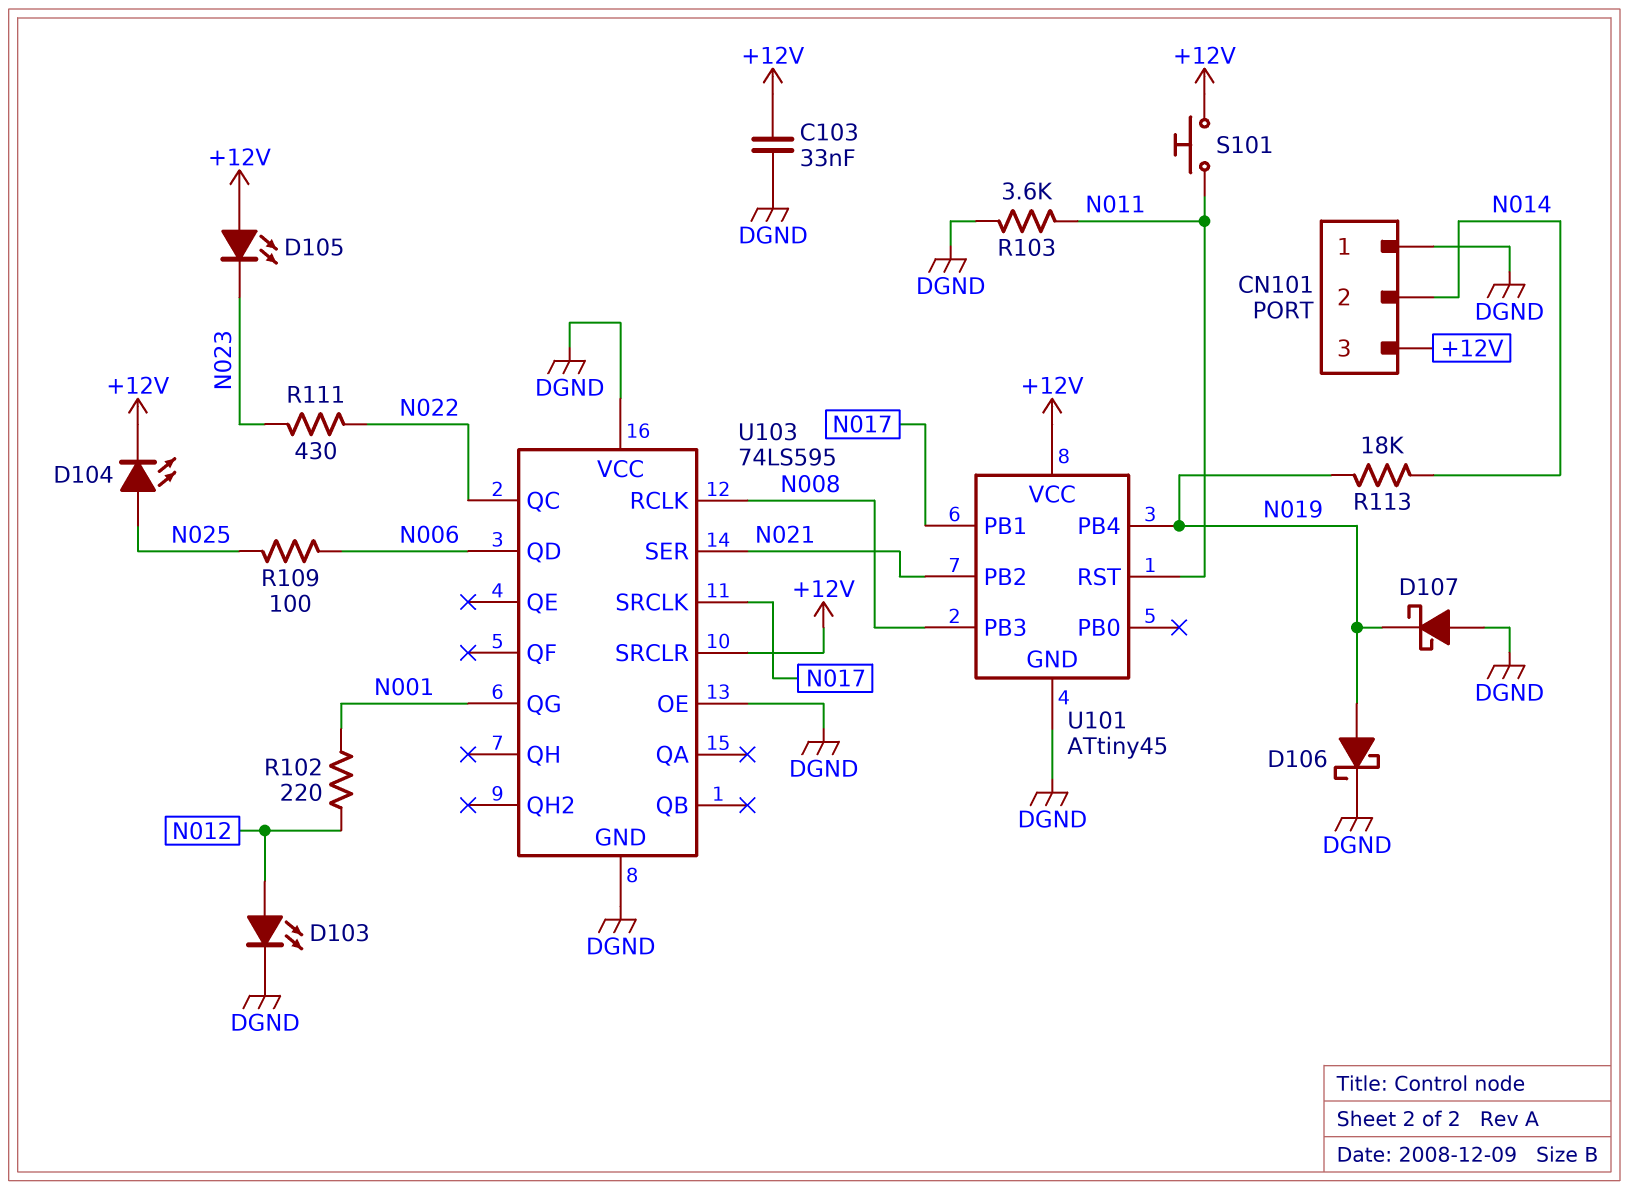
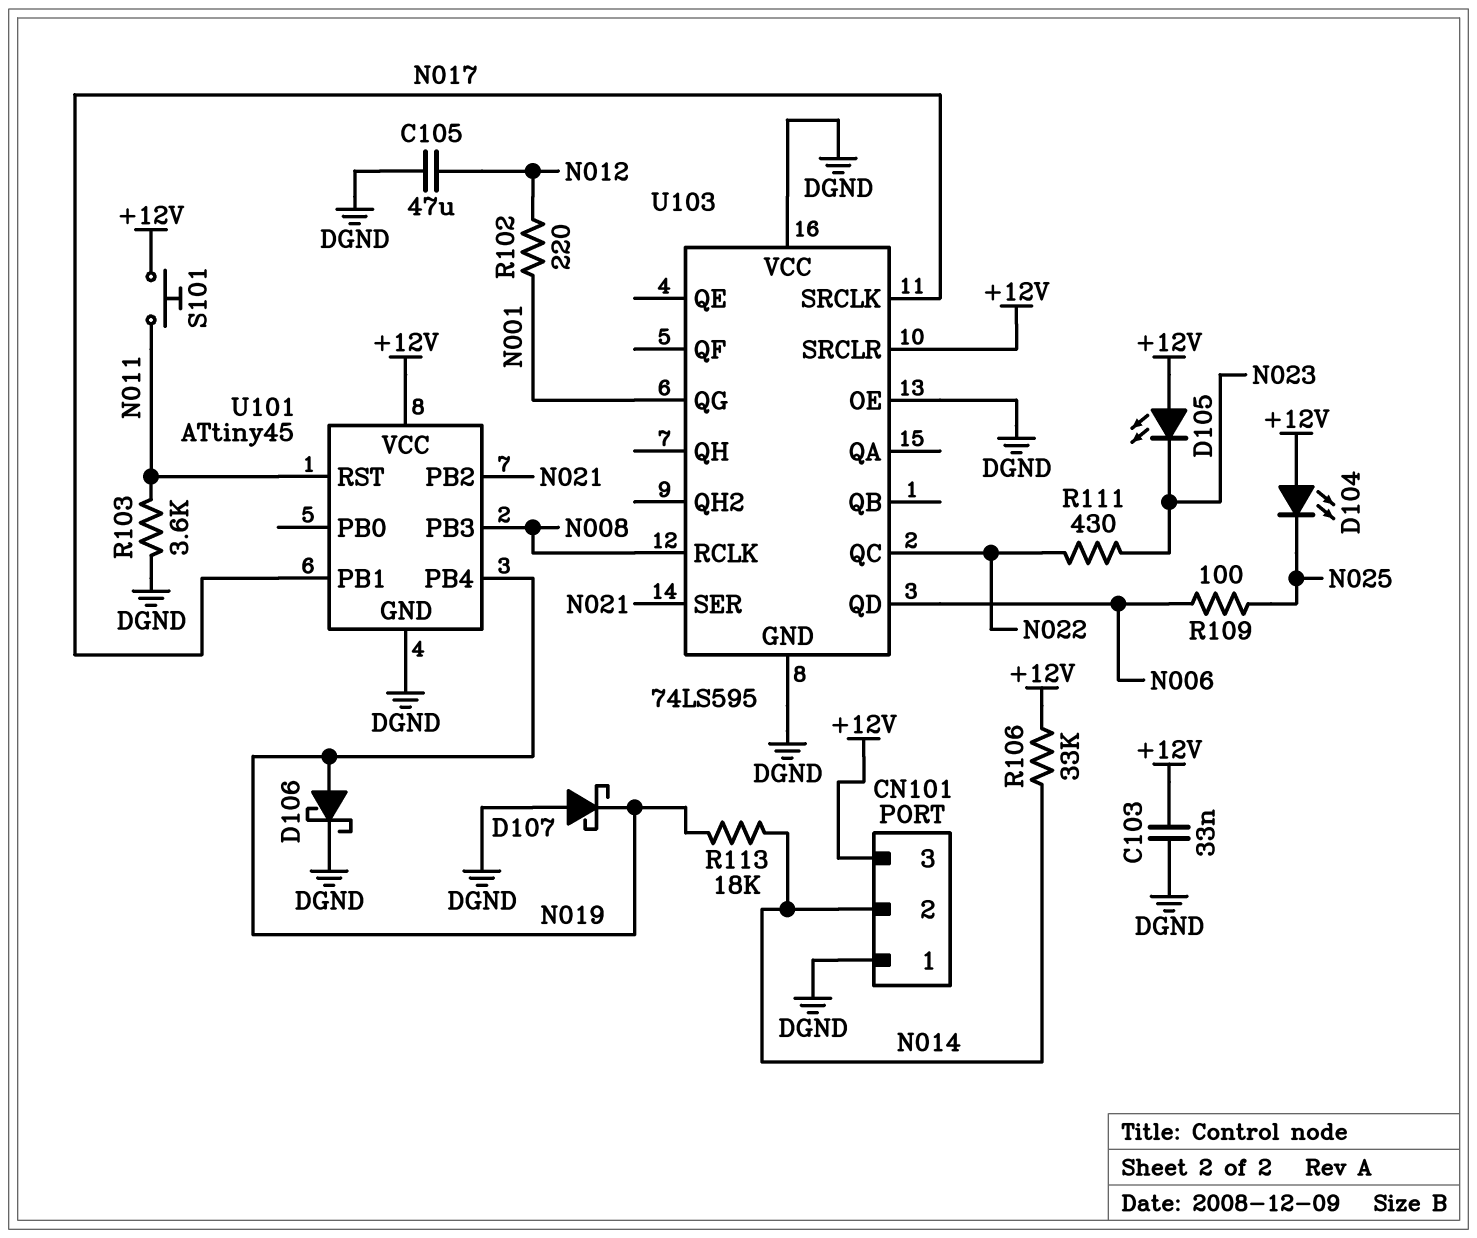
C105: none -> 47uF (DGND, N012)
D103: LED (A N012, K DGND) -> none
D104: LED (A N025, K +12V) -> LED (A +12V, K N025)
R106: none -> 33k (+12V, N014)

